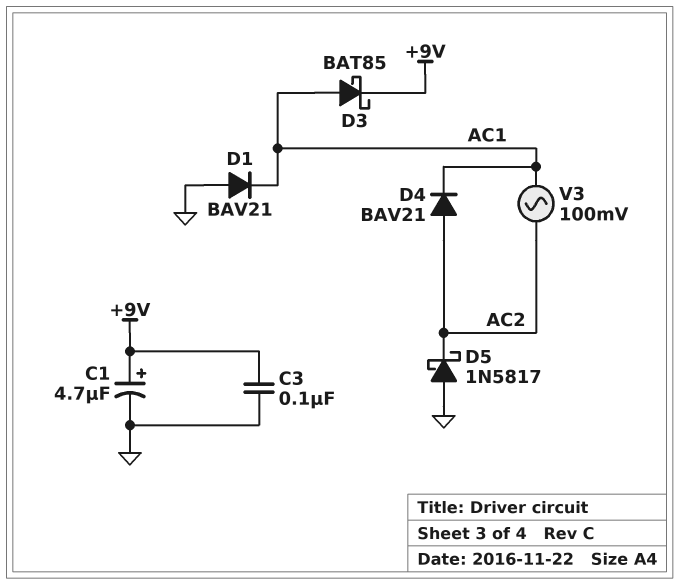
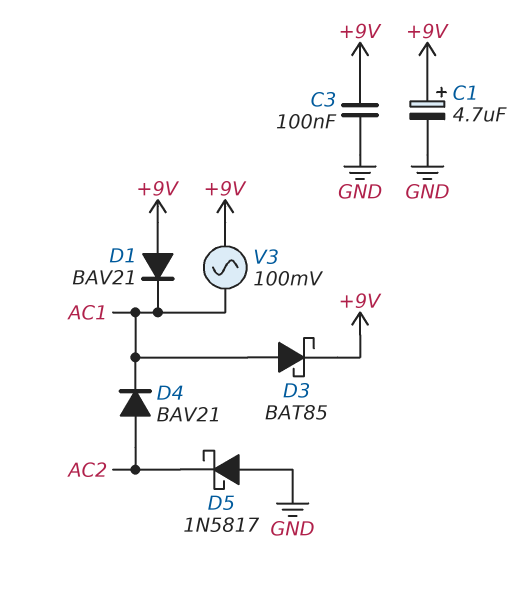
D1: diode BAV21 (A GND, K AC1) -> diode BAV21 (A +9V, K AC1)
V3: AC 100mV (AC1, AC2) -> AC 100mV (+9V, AC1)

